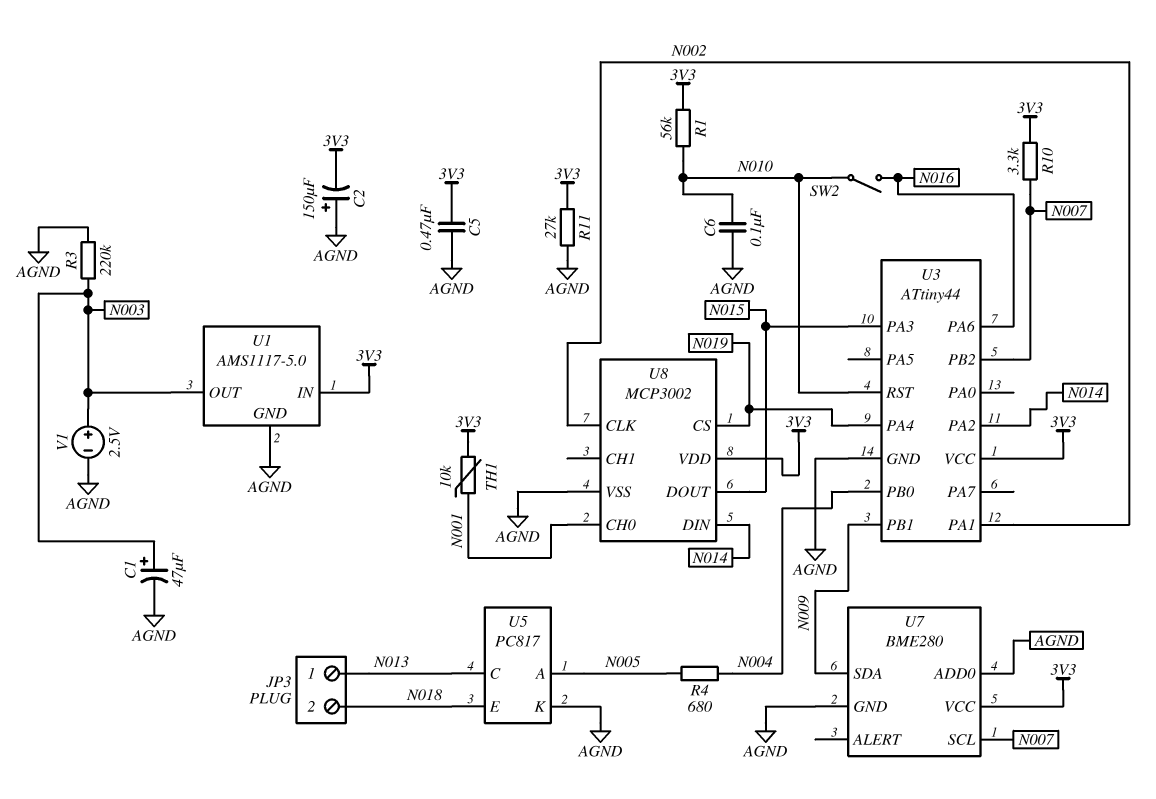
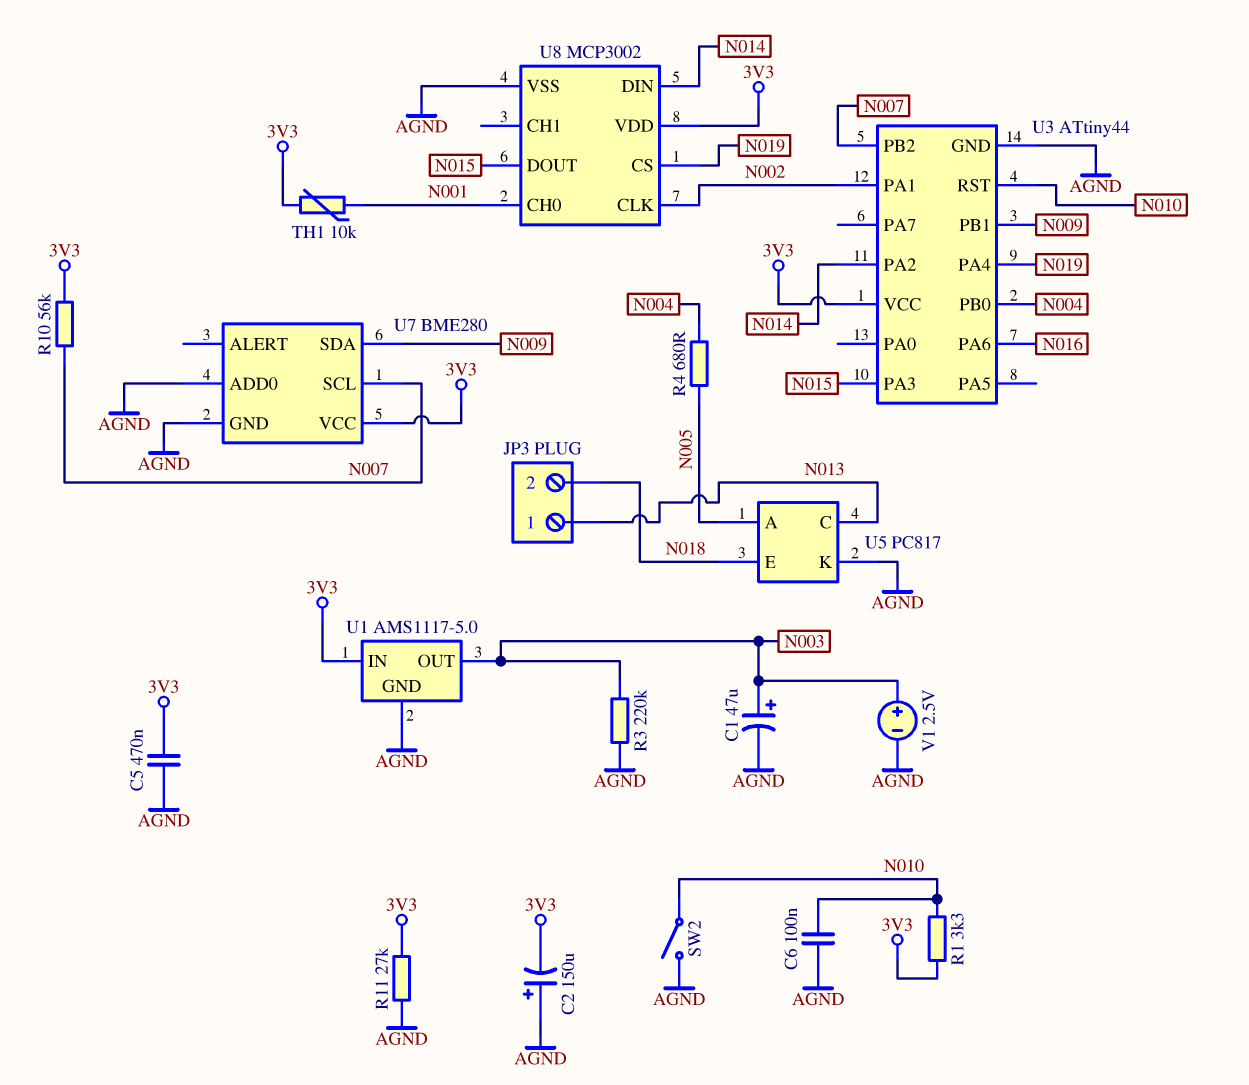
R1: 56k (3V3, N010) -> 3.3k (3V3, N010)
R10: 3.3k (3V3, N007) -> 56k (3V3, N007)
SW2: switch (N010, N016) -> switch (AGND, N010)

